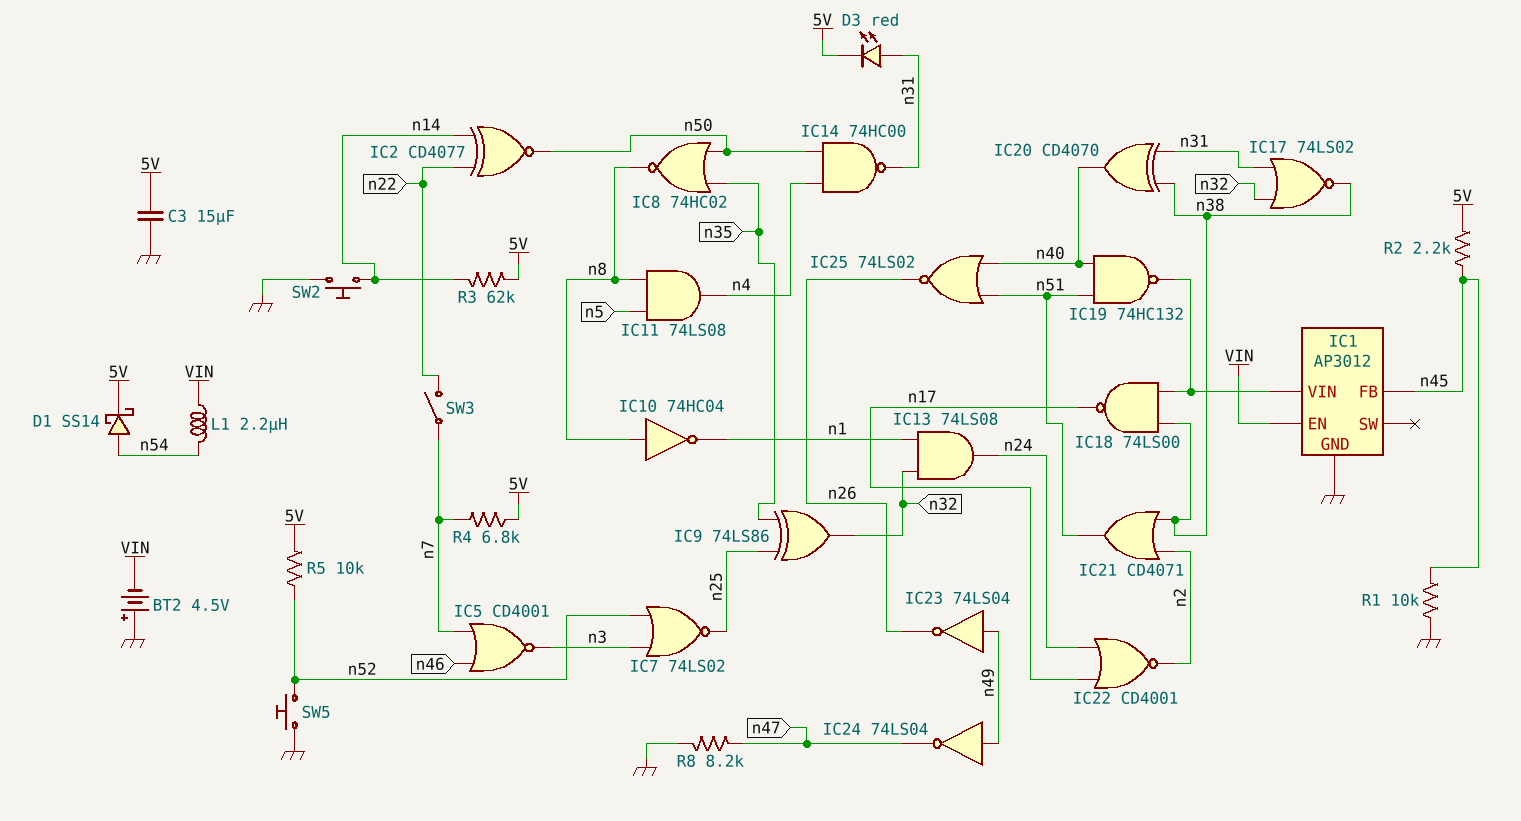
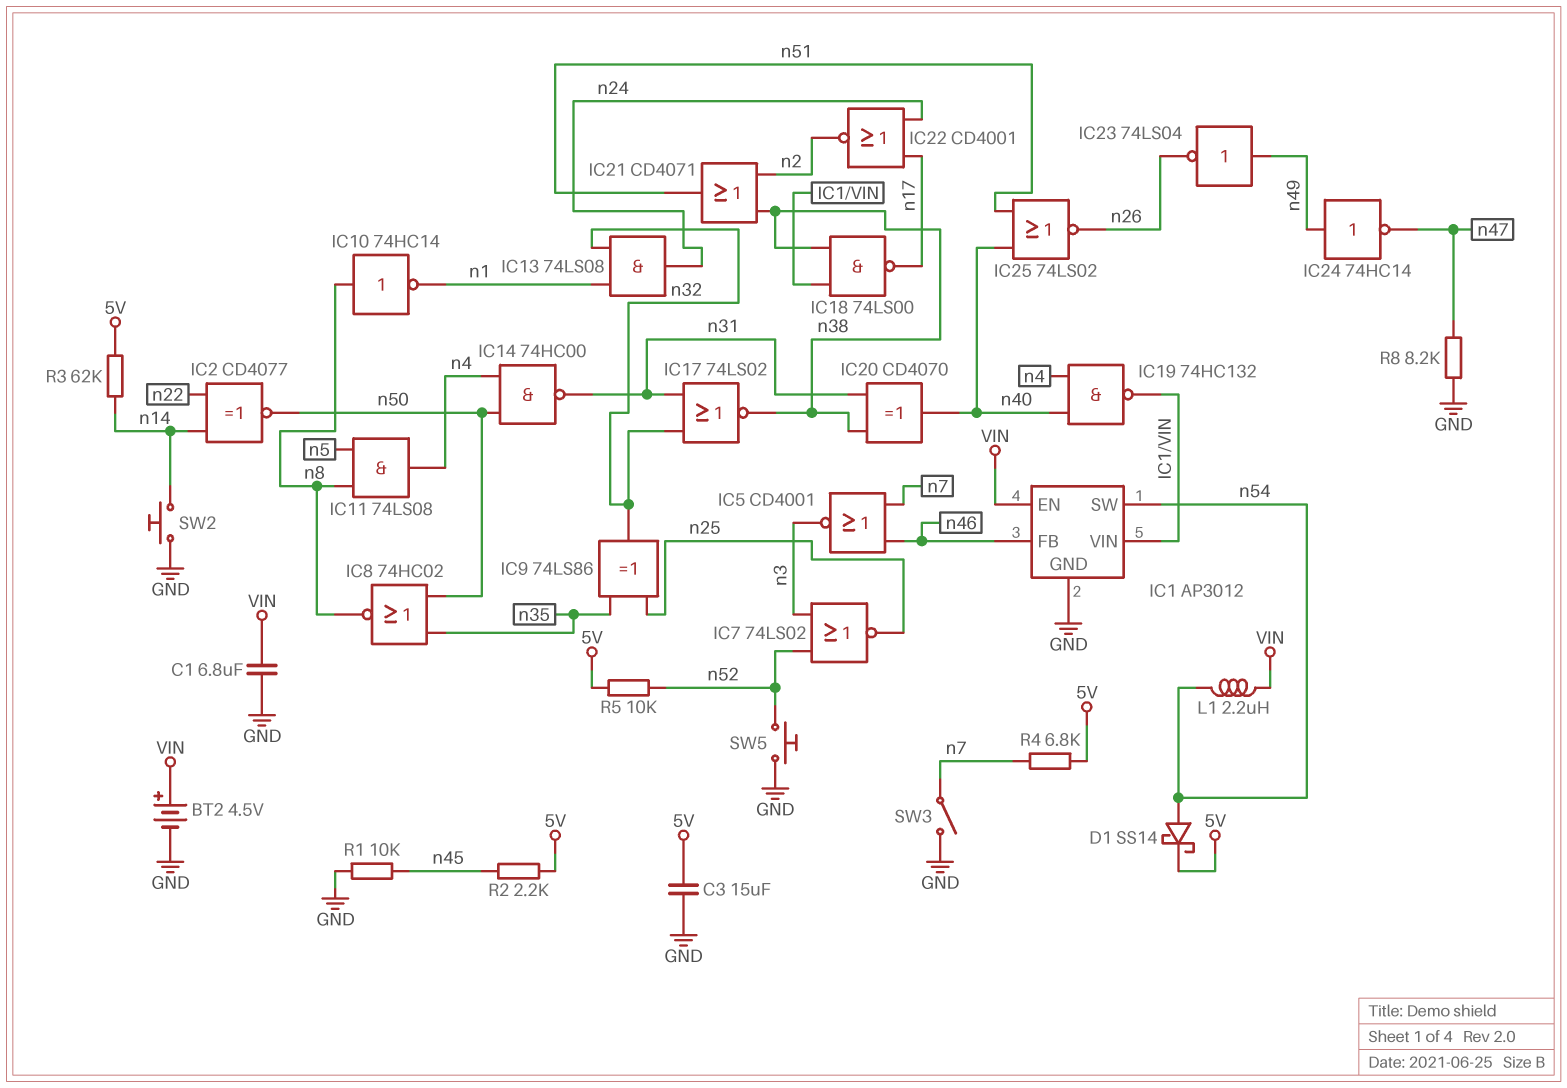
BT2: 4.5V (plus GND, minus VIN) -> 4.5V (plus VIN, minus GND)
C1: none -> 6.8uF (GND, VIN)
D3: LED red (A n31, K 5V) -> none
IC1 pin FB: n45 -> n46
IC1 pin SW: none -> n54
IC10: NOT 74HC04 (in n8, out n1) -> NOT 74HC14 (in n8, out n1)
IC19: NAND 74HC132 (in n40, in n51, out IC1/VIN) -> NAND 74HC132 (in n4, in n40, out IC1/VIN)
IC24: NOT 74LS04 (in n49, out n47) -> NOT 74HC14 (in n49, out n47)
SW3: switch (n7, n22) -> switch (GND, n7)

